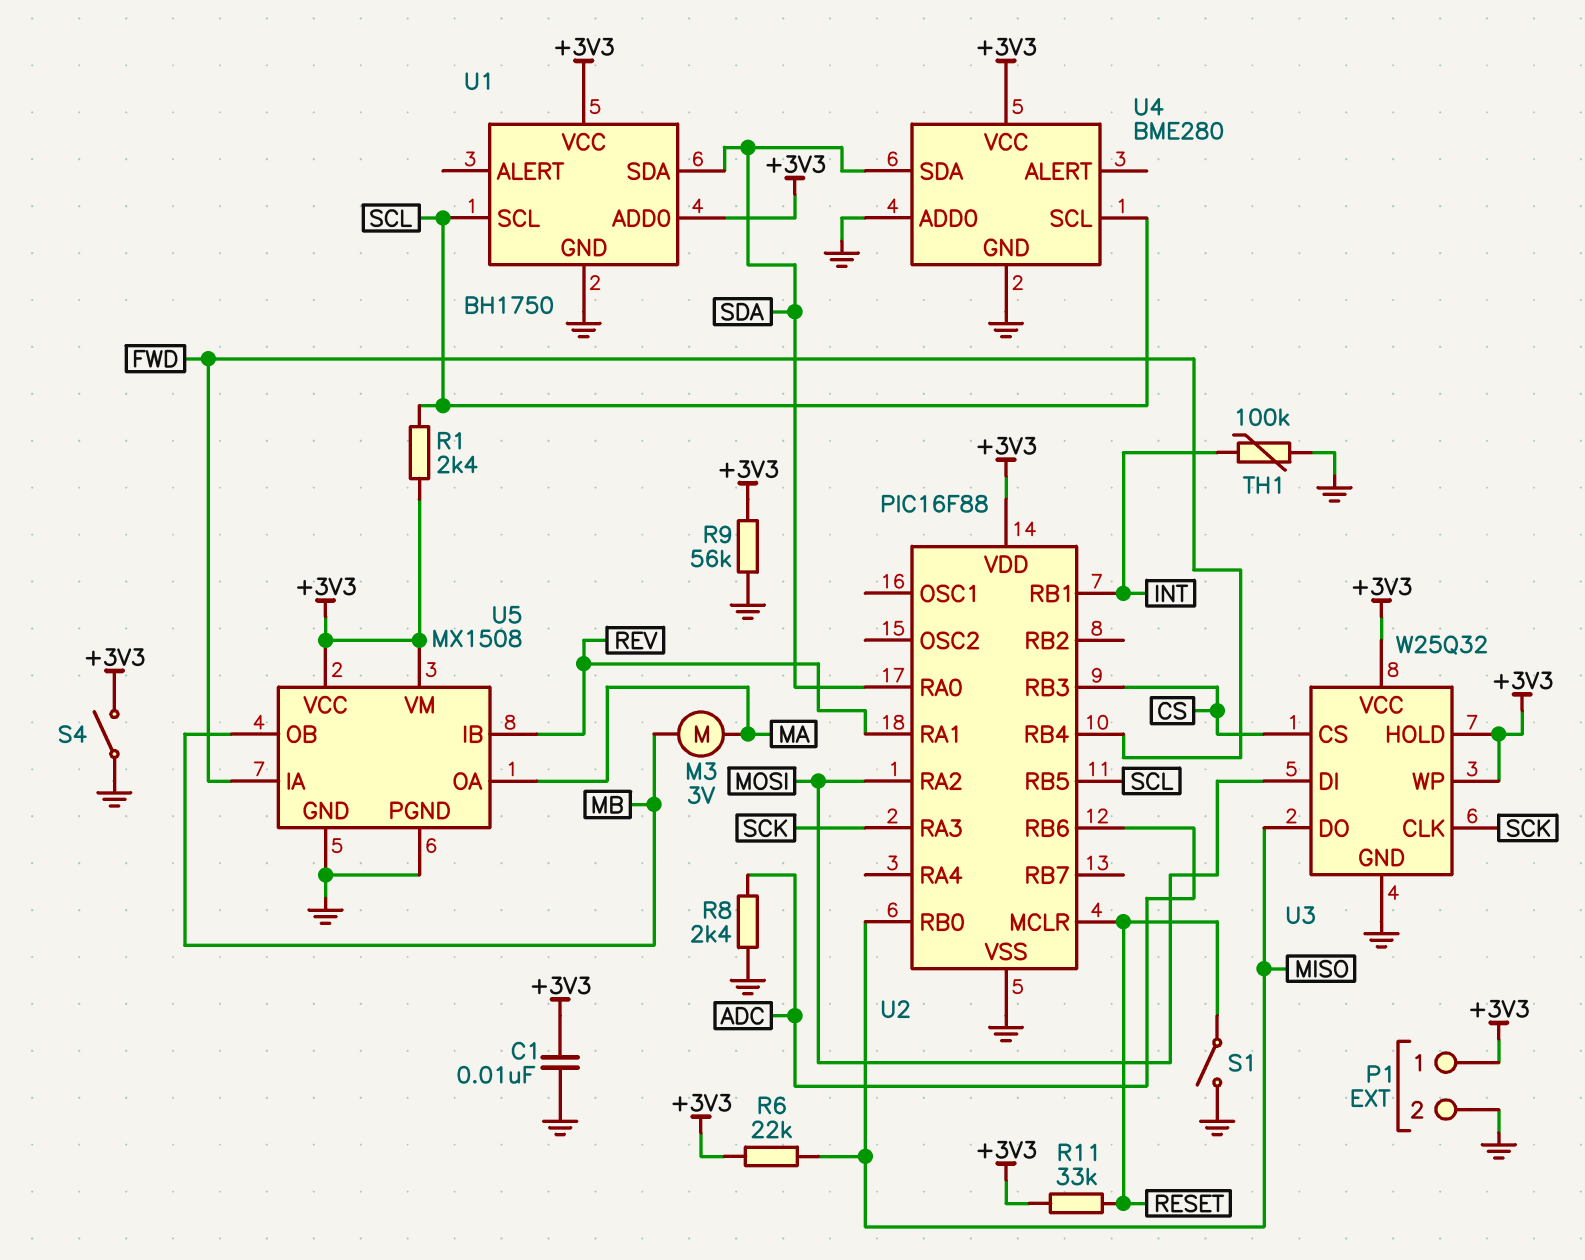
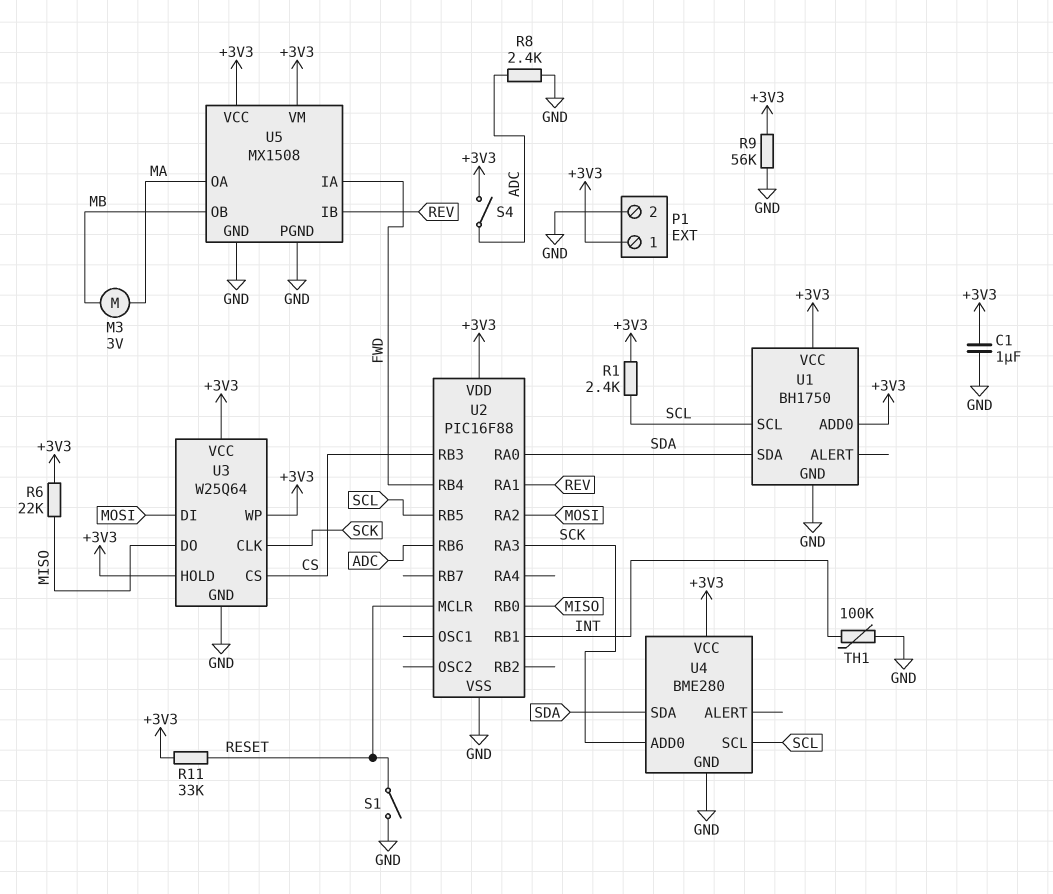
C1: 10nF (+3V3, GND) -> 1uF (+3V3, GND)
S4: switch (+3V3, GND) -> switch (+3V3, ADC)
U3: W25Q32 -> W25Q64
U4 pin ADD0: GND -> SCK

